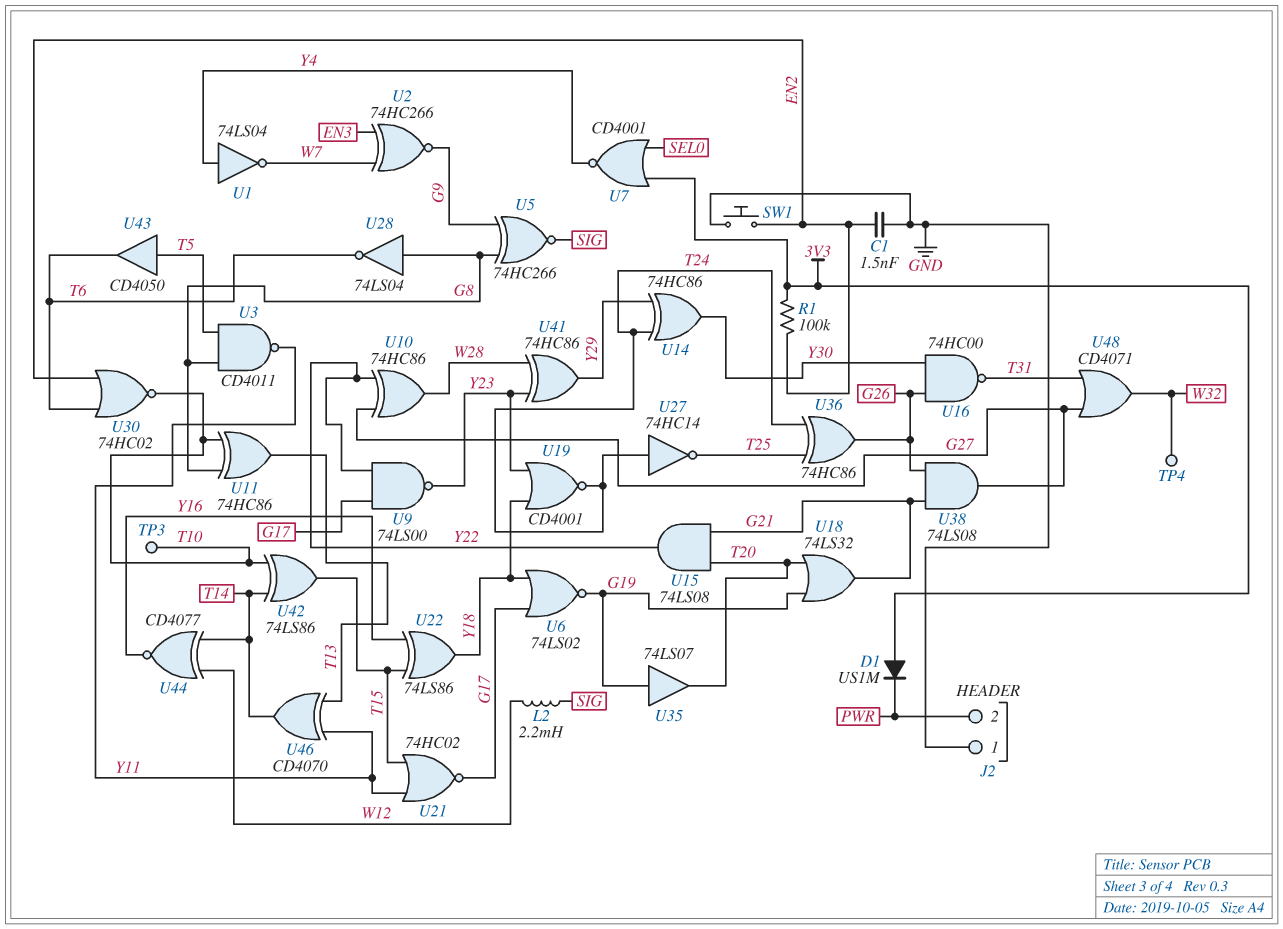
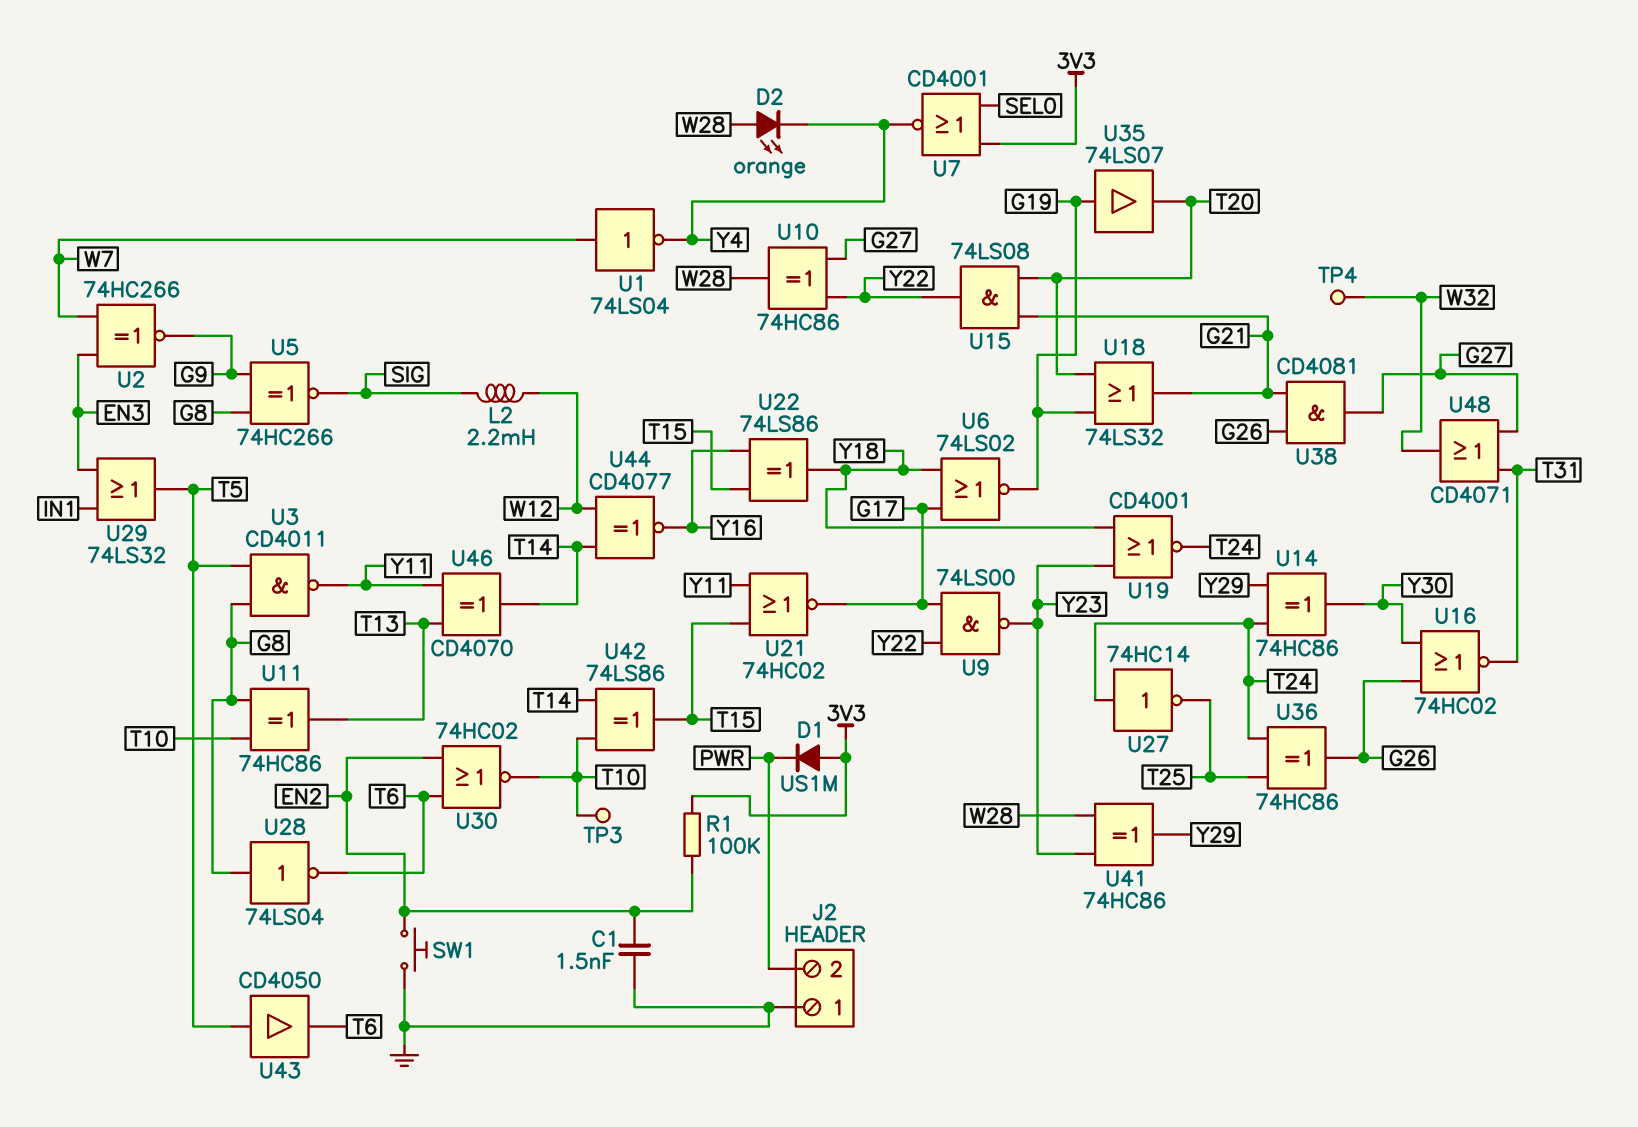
D2: none -> LED orange (A W28, K Y4)
U1: NOT 74LS04 (in Y4, out W7) -> NOT 74LS04 (in W7, out Y4)
U16: NAND 74HC00 (in G26, in Y30, out T31) -> NOR 74HC02 (in G26, in Y30, out T31)
U29: none -> OR 74LS32 (in EN3, in IN1, out T5)
U38: AND 74LS08 (in G21, in G26, out G27) -> AND CD4081 (in G21, in G26, out G27)

